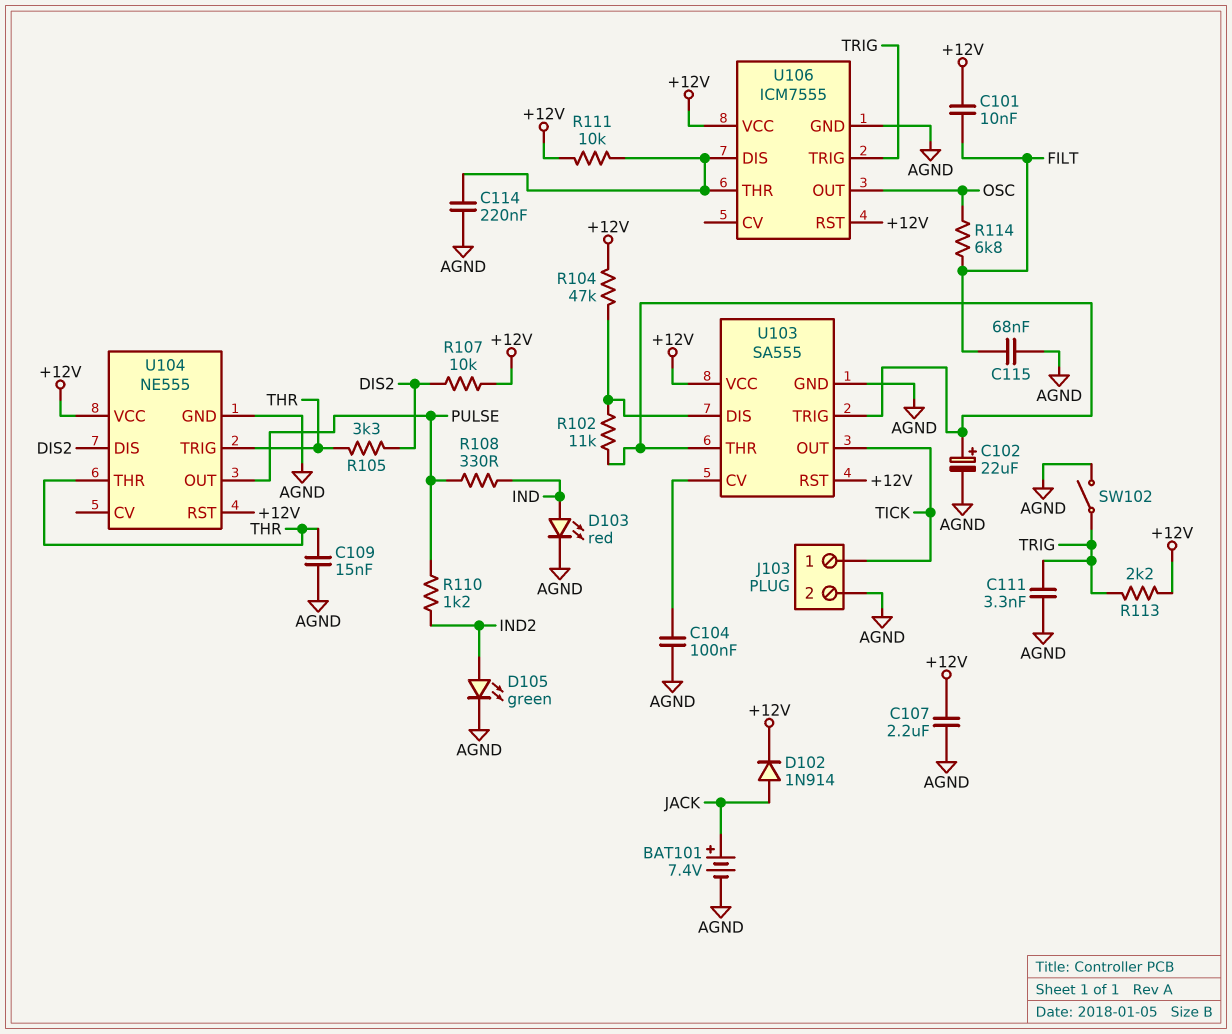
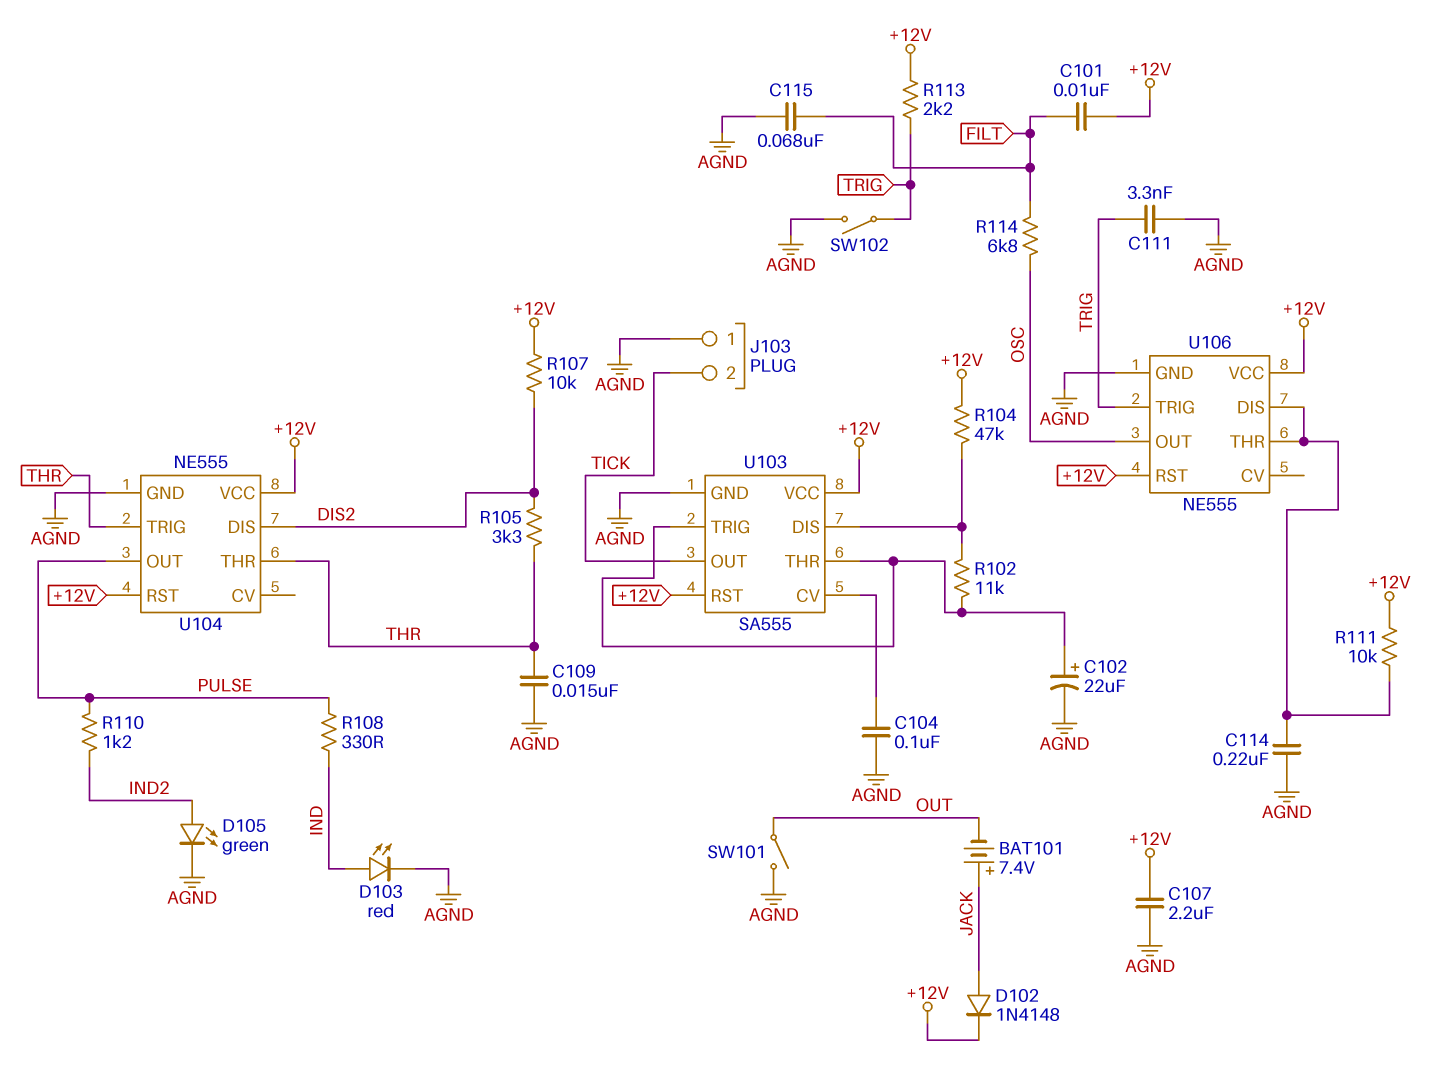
BAT101: 7.4V (plus JACK, minus AGND) -> 7.4V (plus JACK, minus OUT)
D102: diode 1N914 (A JACK, K +12V) -> diode 1N4148 (A JACK, K +12V)
J103 pin 1: TICK -> AGND
J103 pin 2: AGND -> TICK
SW101: none -> switch (AGND, OUT)
U106: ICM7555 -> NE555

